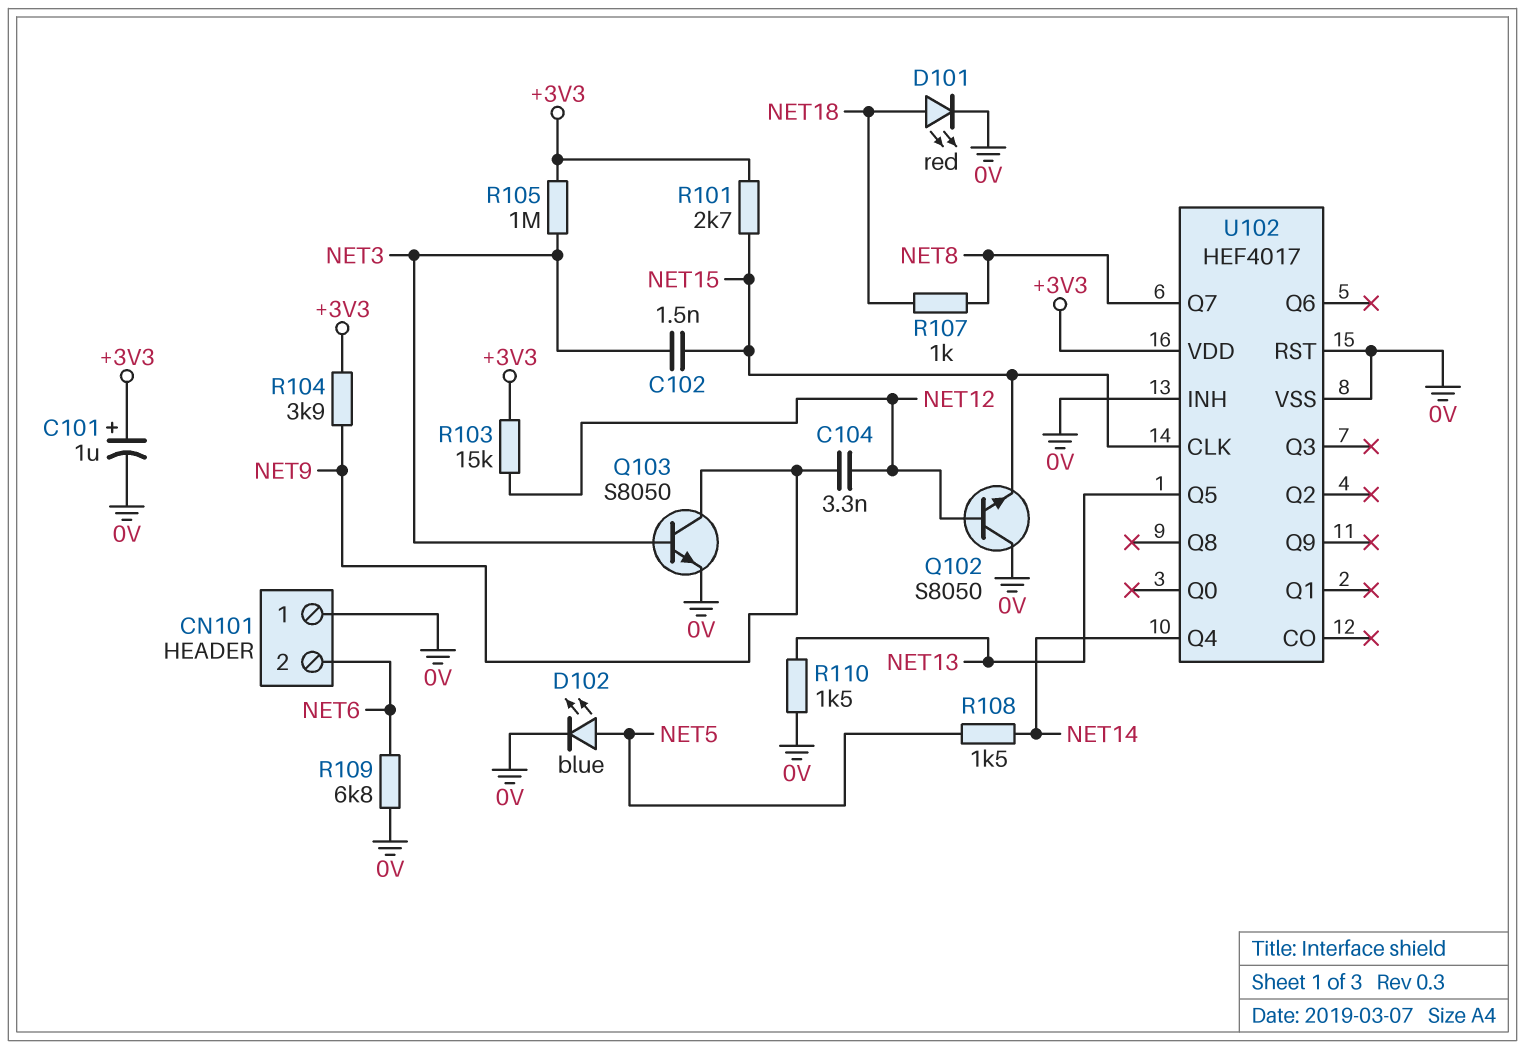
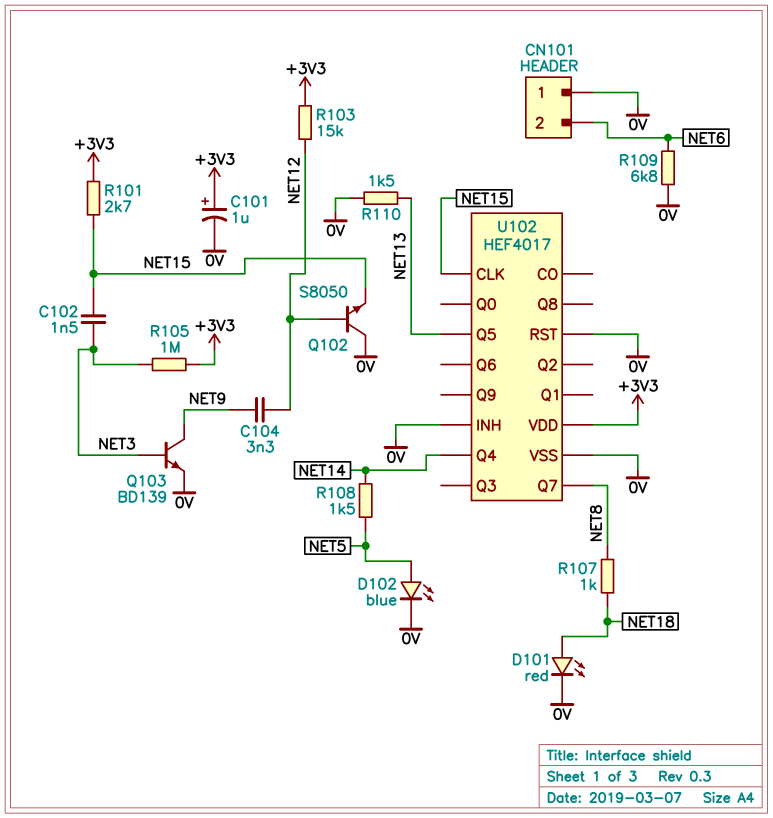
Q103: NPN S8050 (B NET3, C NET9, E 0V) -> NPN BD139 (B NET3, C NET9, E 0V)
R104: 3.9k (+3V3, NET9) -> none

